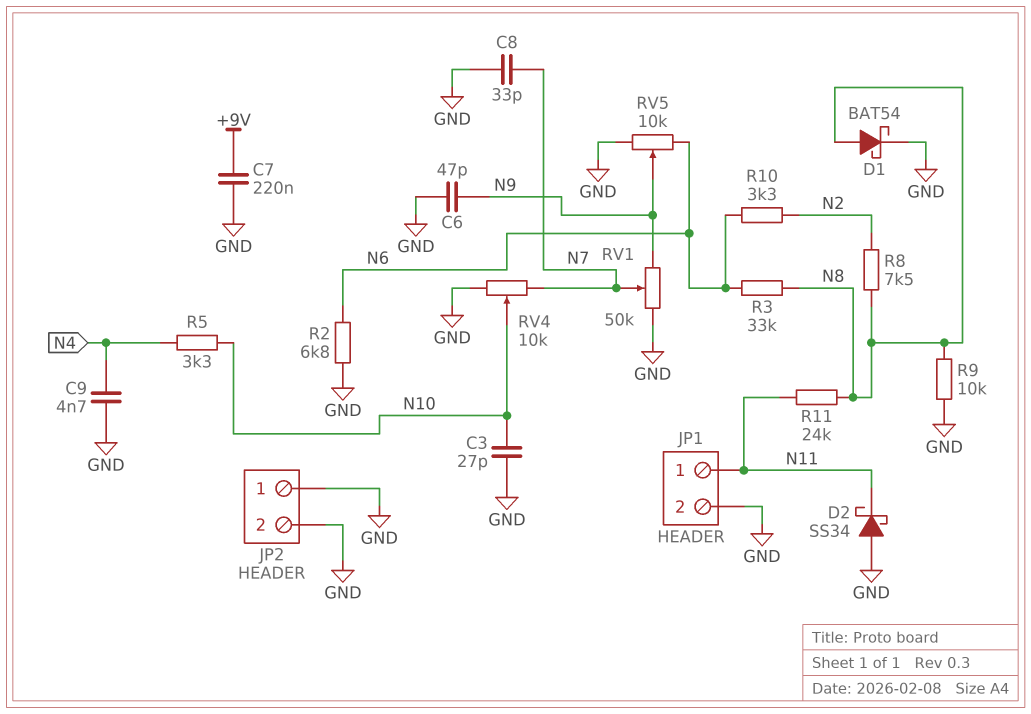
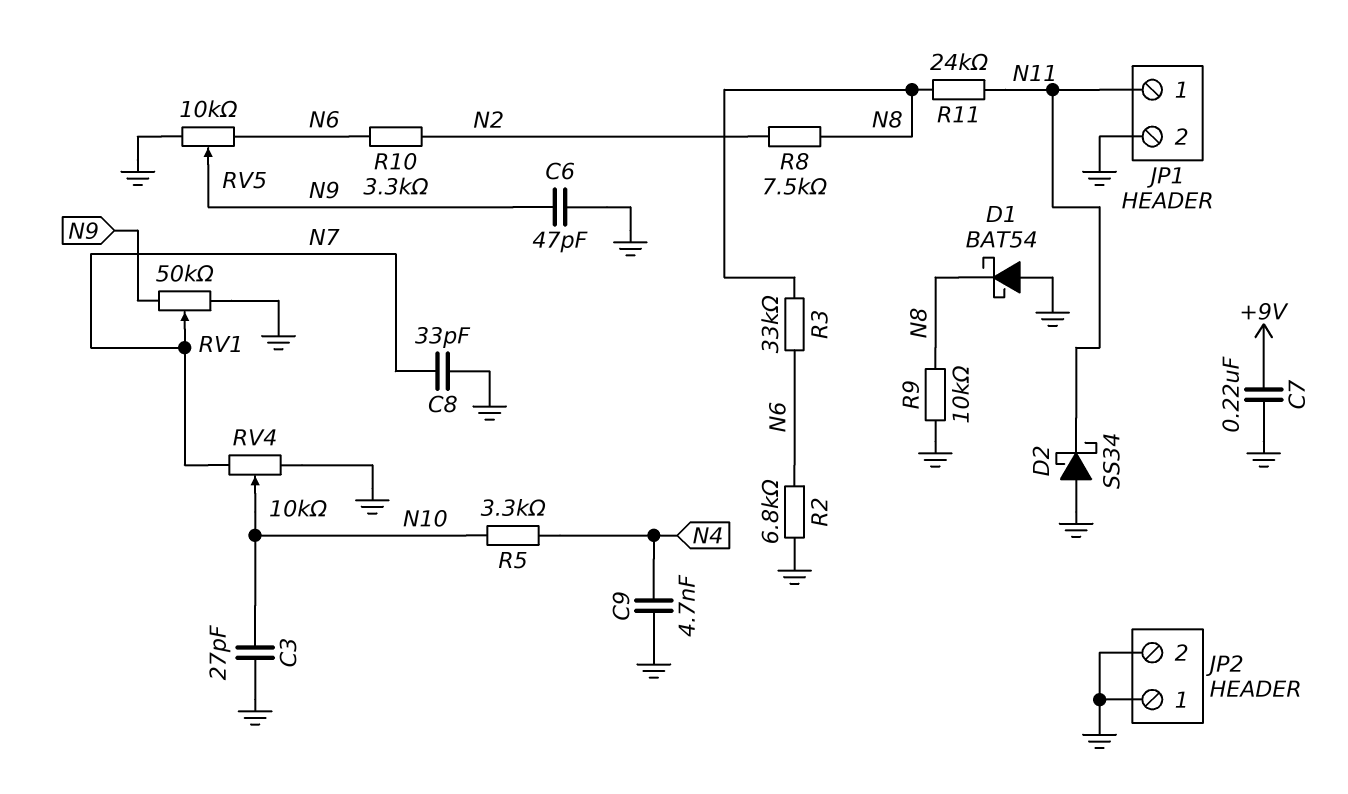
D1: schottky BAT54 (A N8, K GND) -> schottky BAT54 (A GND, K N8)

